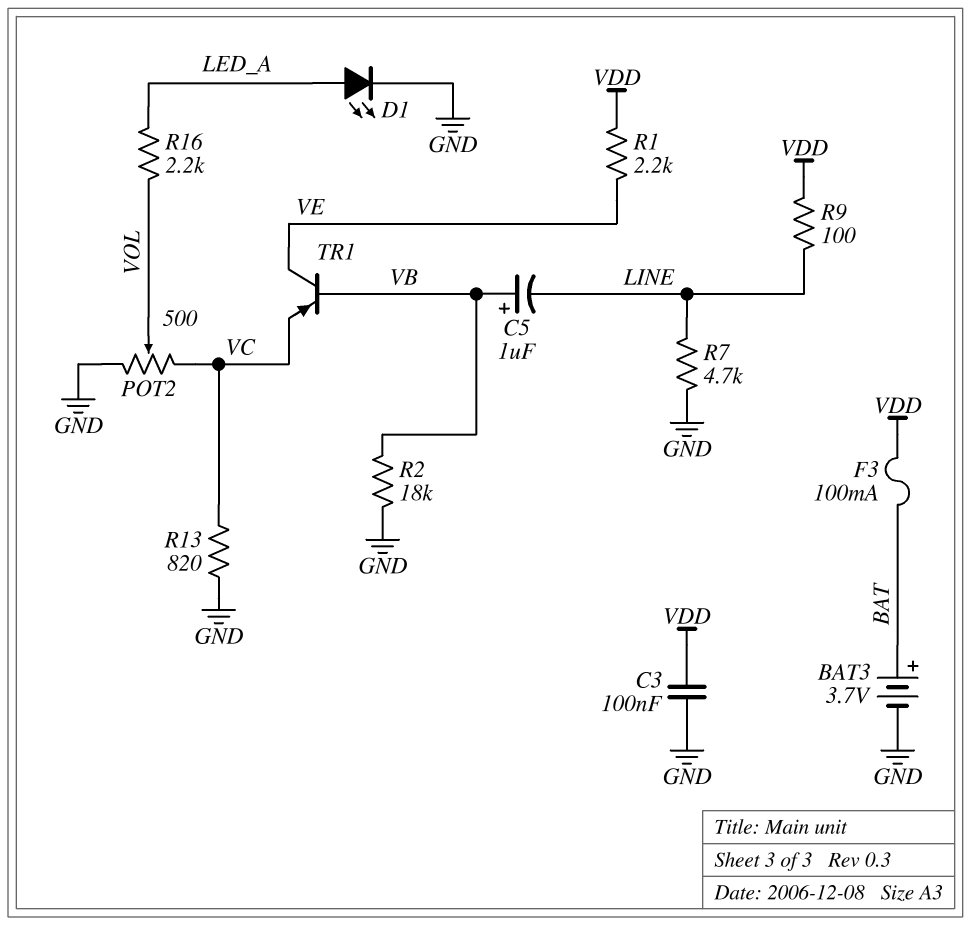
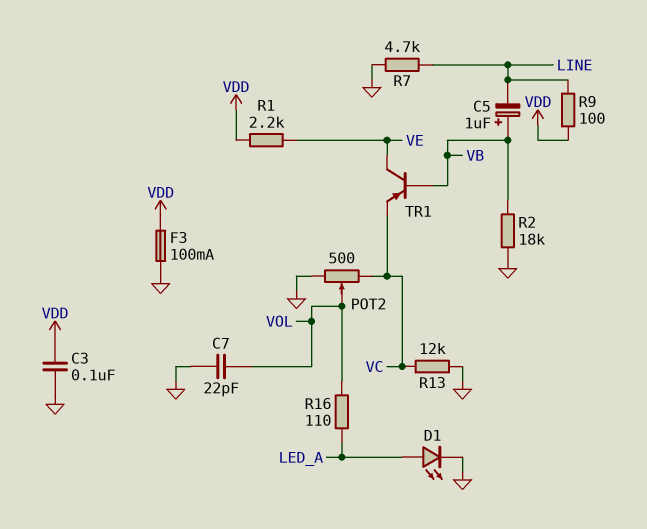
BAT3: 3.7V (plus BAT, minus GND) -> none
C7: none -> 22pF (GND, VOL)
F3: 100mA (BAT, VDD) -> 100mA (GND, VDD)
R13: 820 (GND, VC) -> 12k (GND, VC)
R16: 2.2k (LED_A, VOL) -> 110 (LED_A, VOL)

